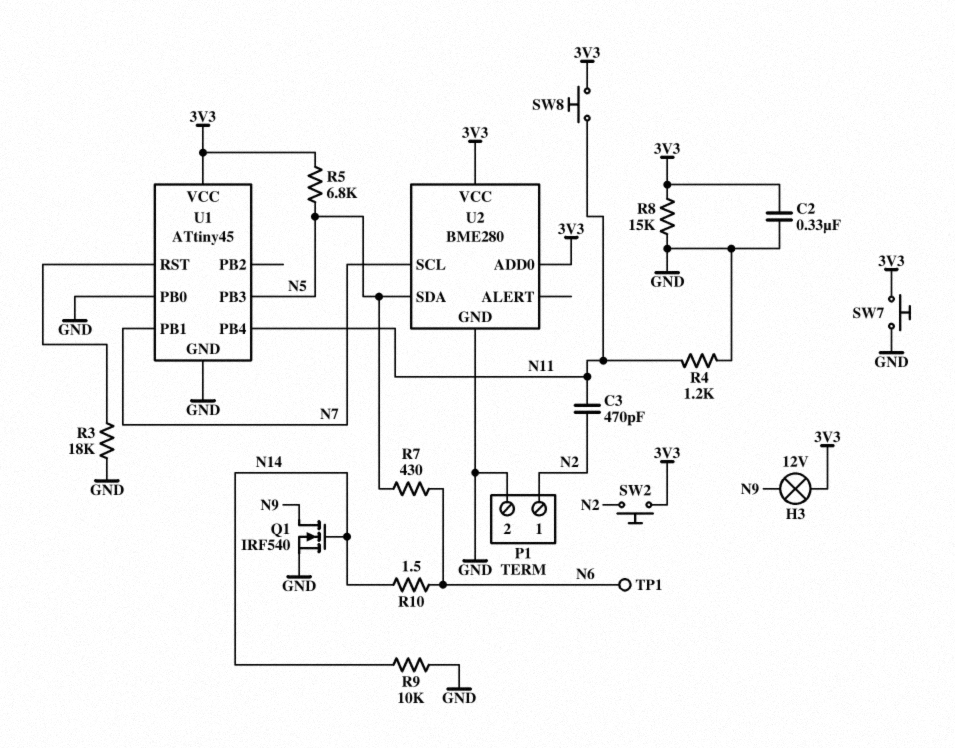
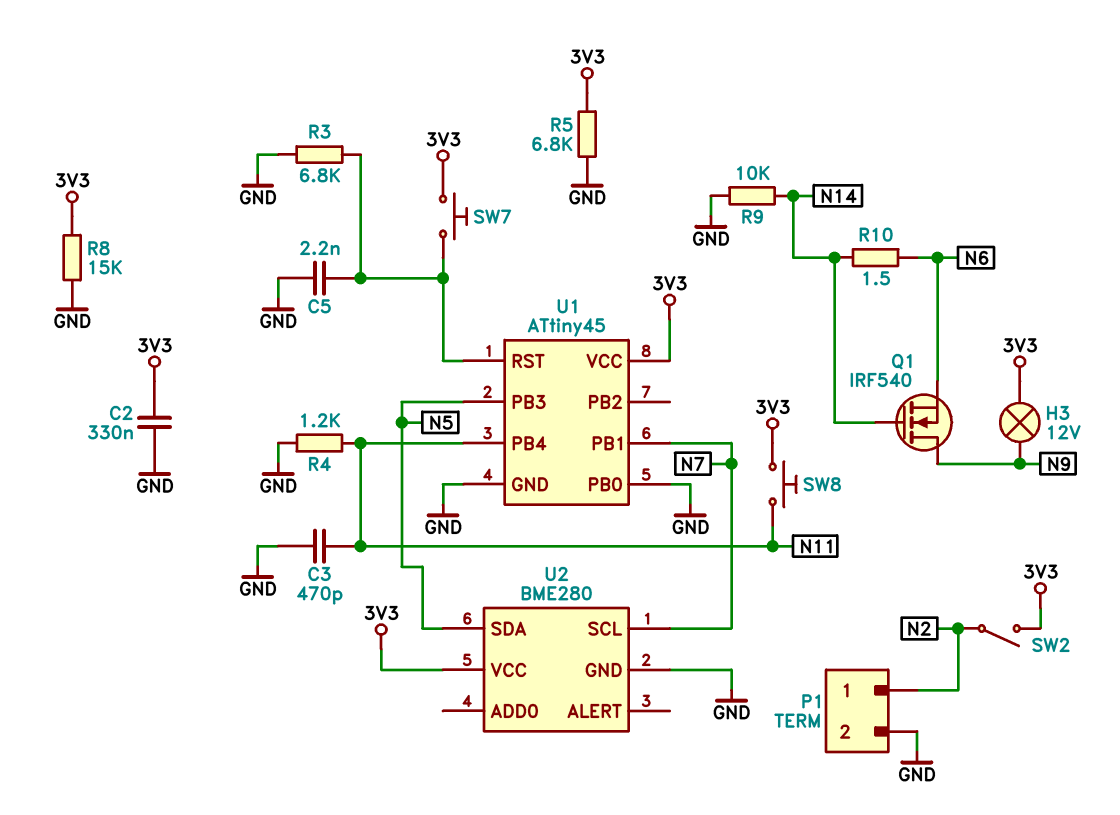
C3: 470pF (N2, N11) -> 470pF (GND, N11)
C5: none -> 2.2nF (GND, U1/RST)
Q1: NMOS IRF540 (G N14, D N9, S GND) -> NMOS IRF540 (G N14, D N9, S N6)
R3: 18k (GND, U1/RST) -> 6.8k (GND, U1/RST)
R5: 6.8k (3V3, N5) -> 6.8k (3V3, GND)
R7: 430 (N5, N6) -> none
SW2: button (3V3, N2) -> switch (3V3, N2)
SW7: button (3V3, GND) -> button (3V3, U1/RST)
TP1: test point (N6) -> none
U2 pin ADD0: 3V3 -> none

